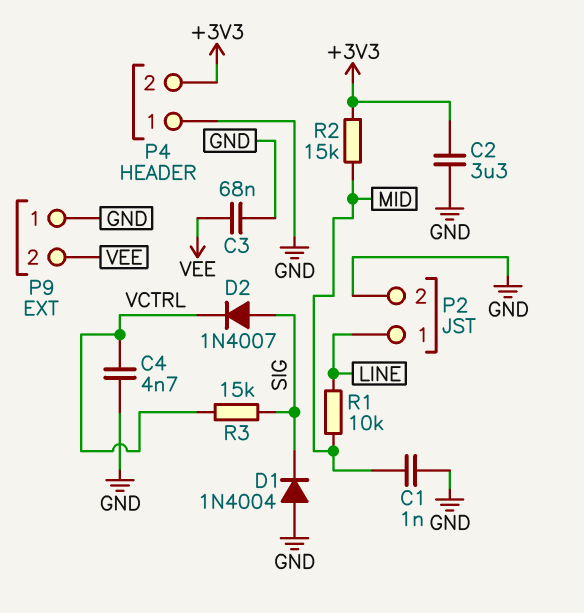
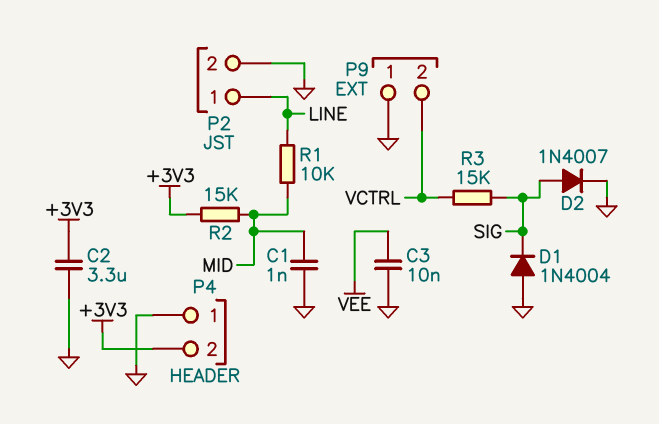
C3: 68nF (GND, VEE) -> 10nF (GND, VEE)
C4: 4.7nF (GND, VCTRL) -> none
D2: diode 1N4007 (A SIG, K VCTRL) -> diode 1N4007 (A SIG, K GND)
P9 pin 2: VEE -> VCTRL

